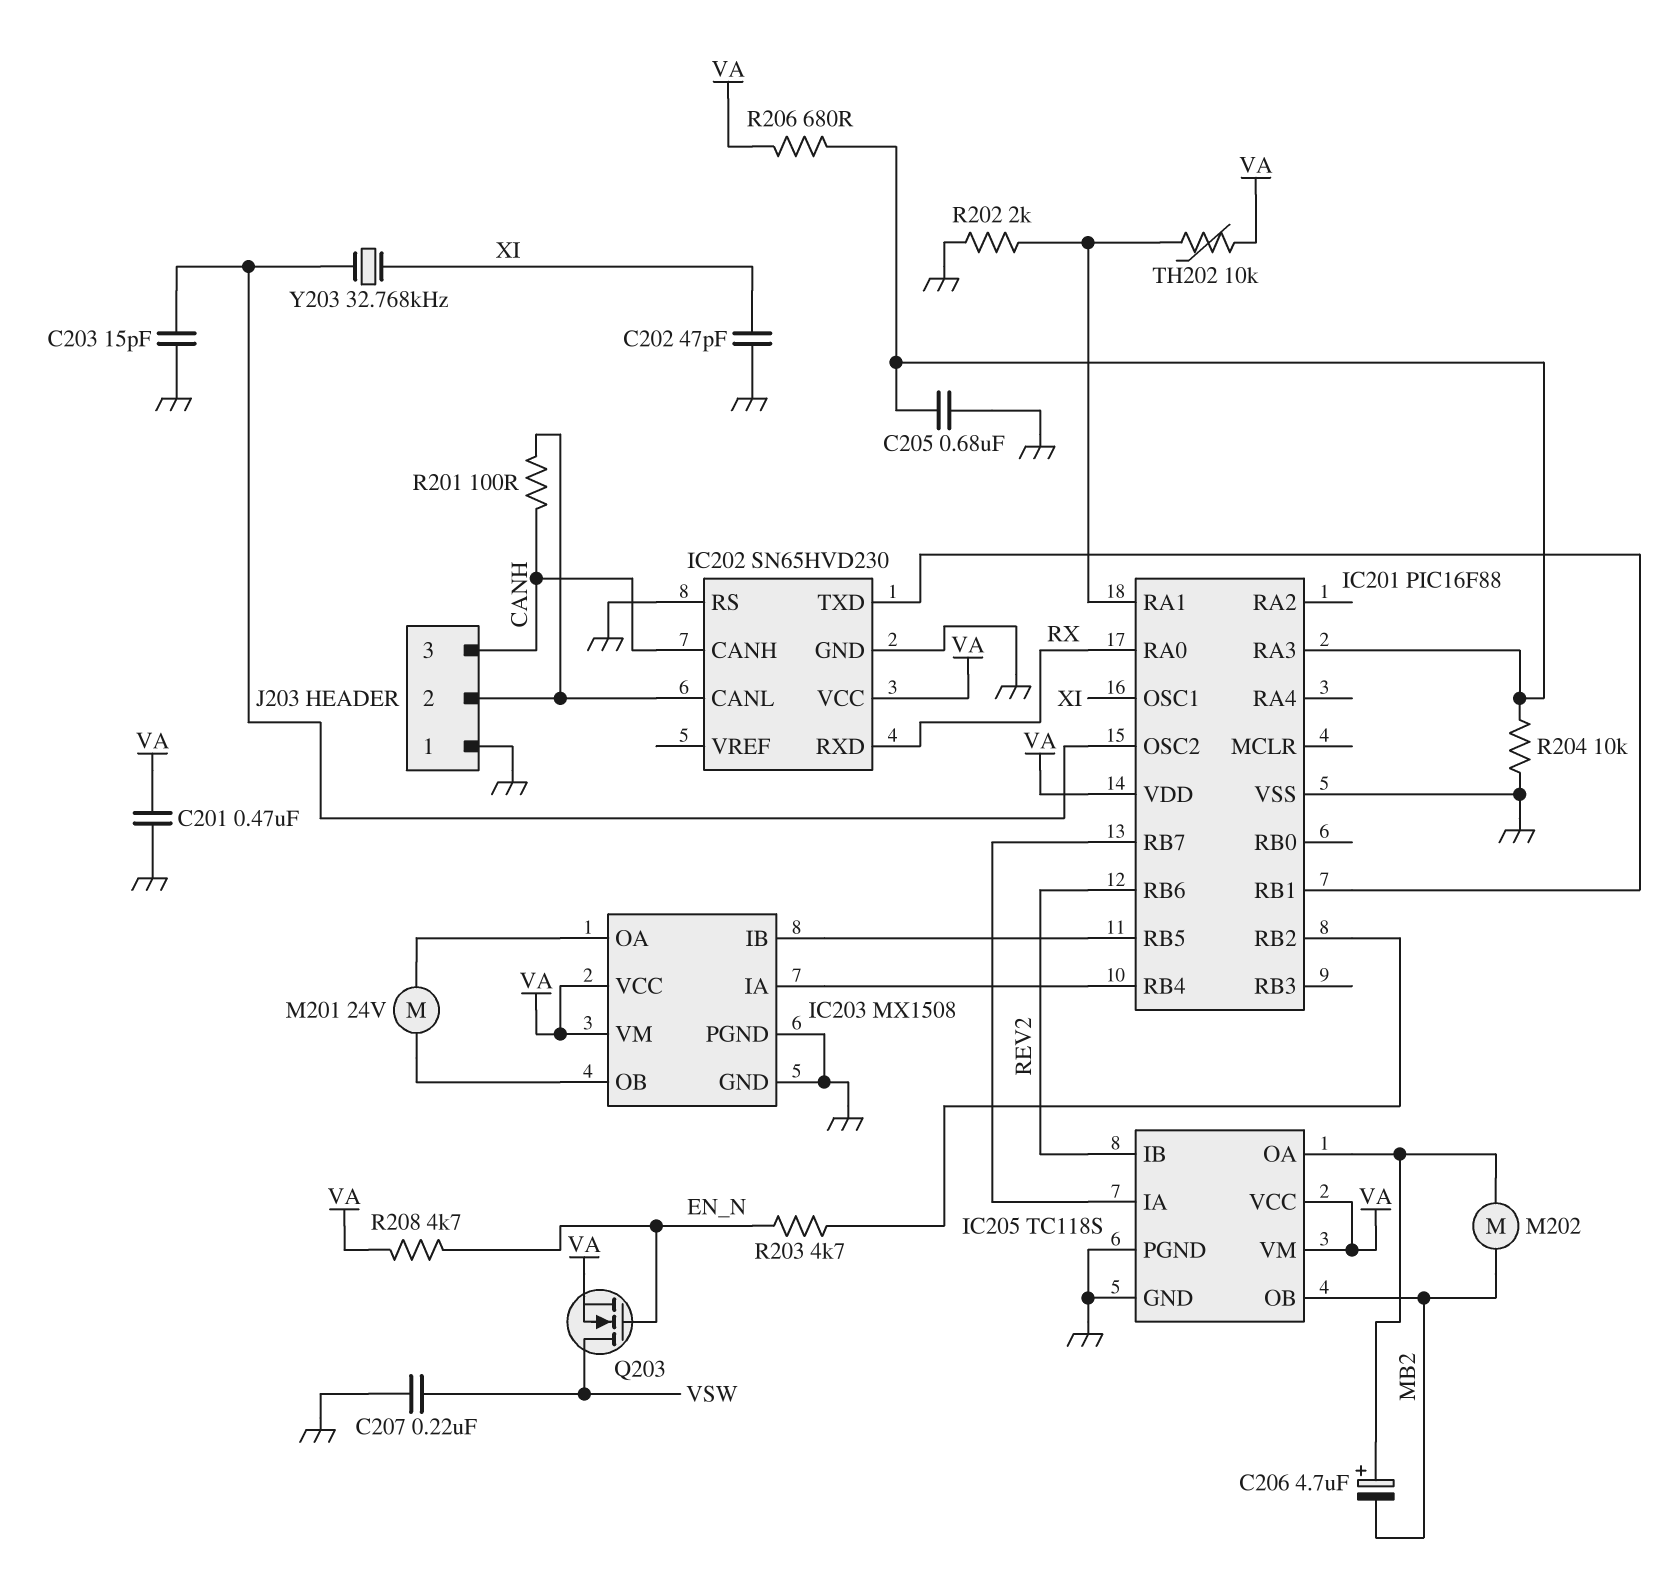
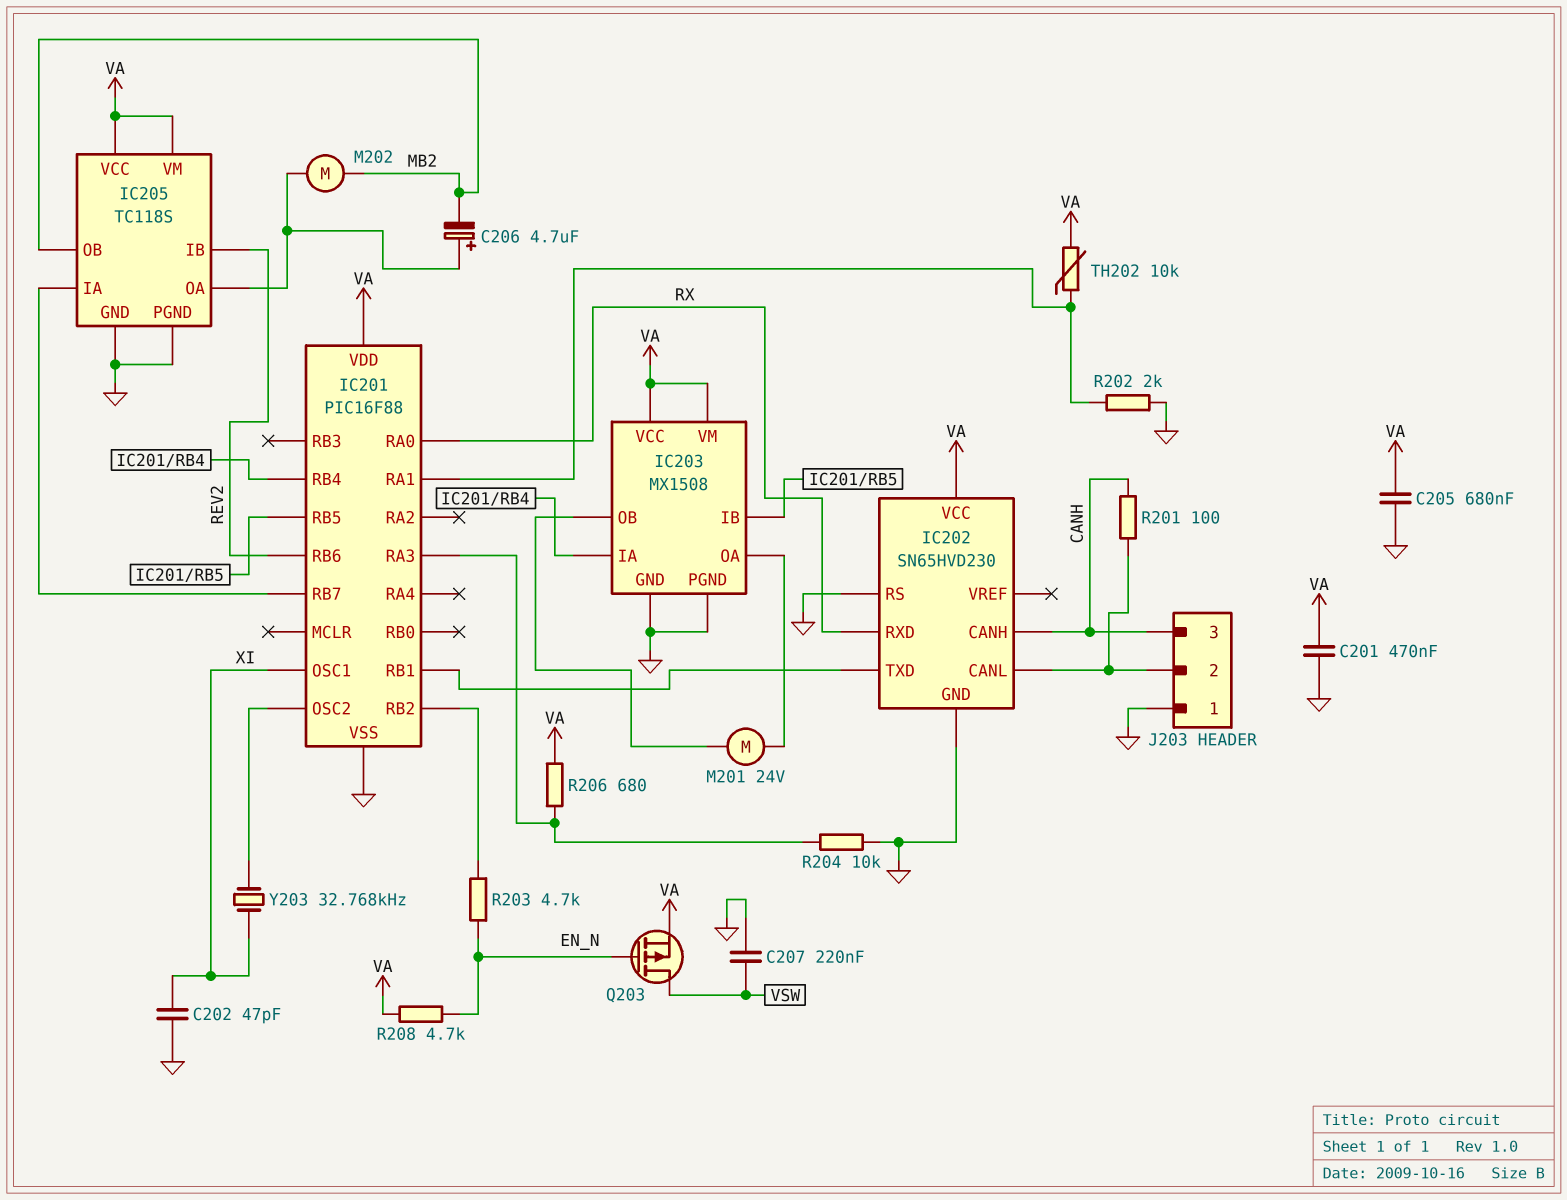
C203: 15pF (GND, IC201/OSC2) -> none
C205: 680nF (GND, IC201/RA3) -> 680nF (GND, VA)
Q203: NMOS (G EN_N, D VSW, S VA) -> PMOS (G EN_N, D VSW, S VA)

